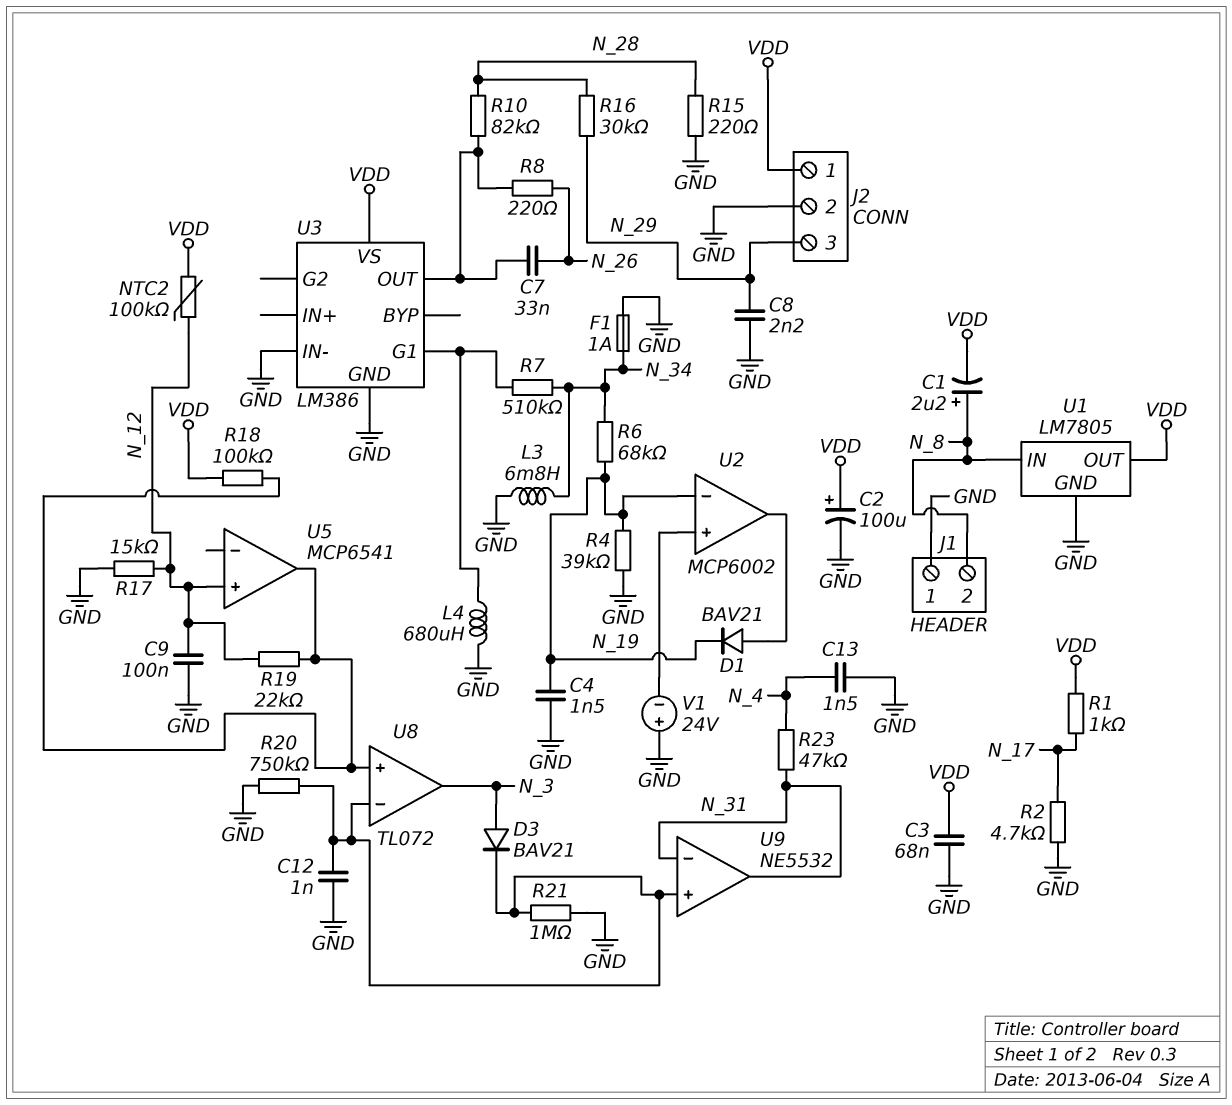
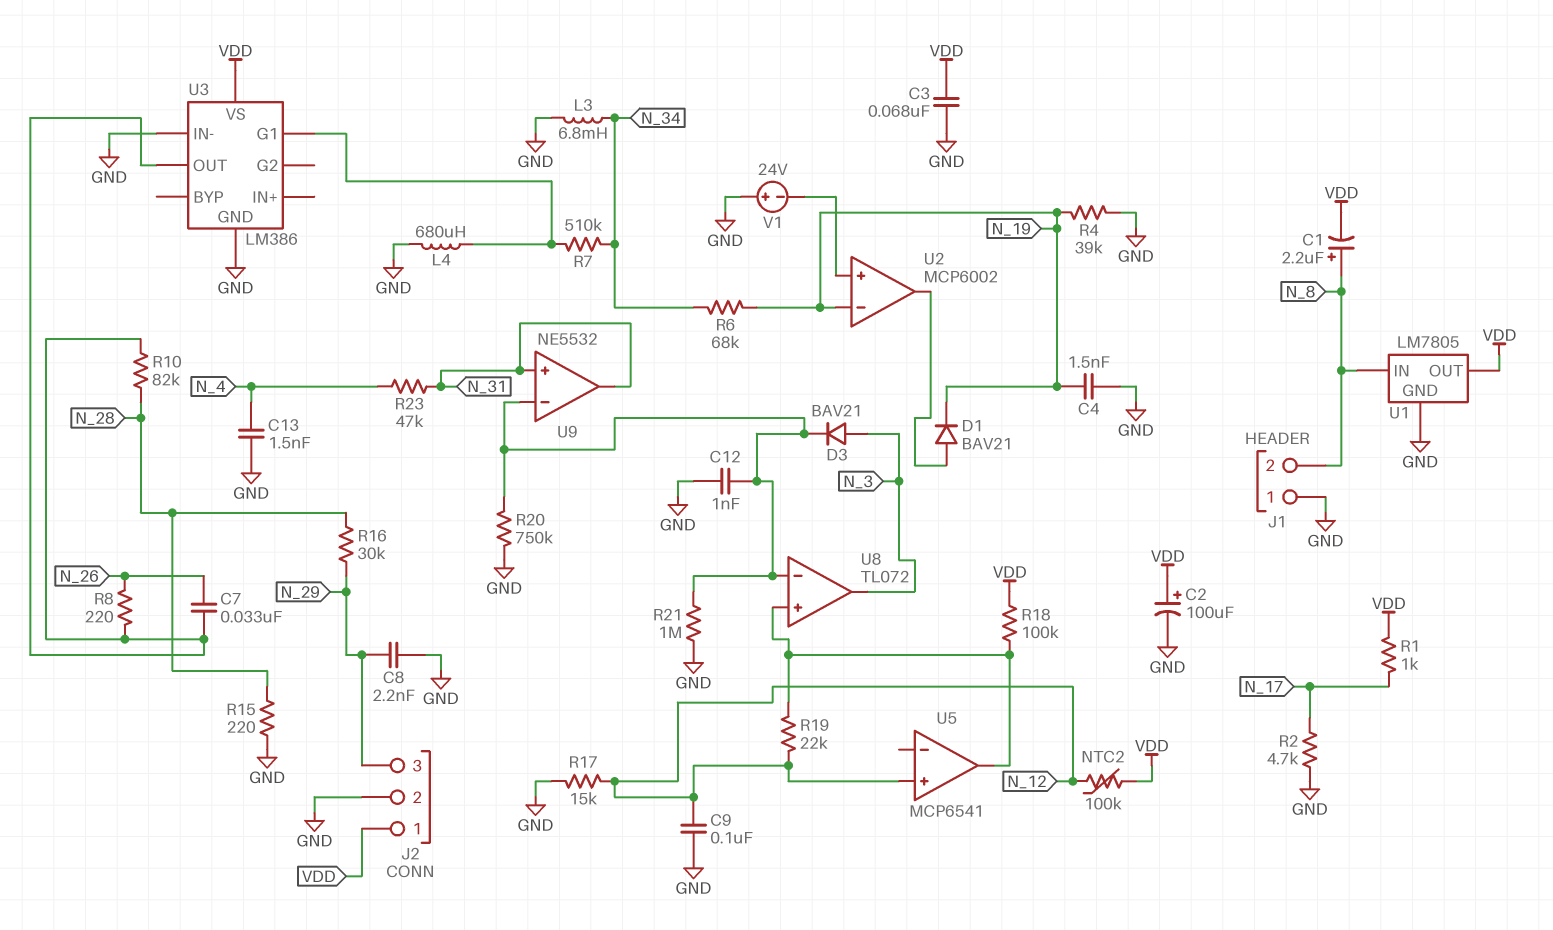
F1: 1A (GND, N_34) -> none
U9 pin in+: U8/in- -> N_31
U9 pin in-: N_31 -> U8/in-

